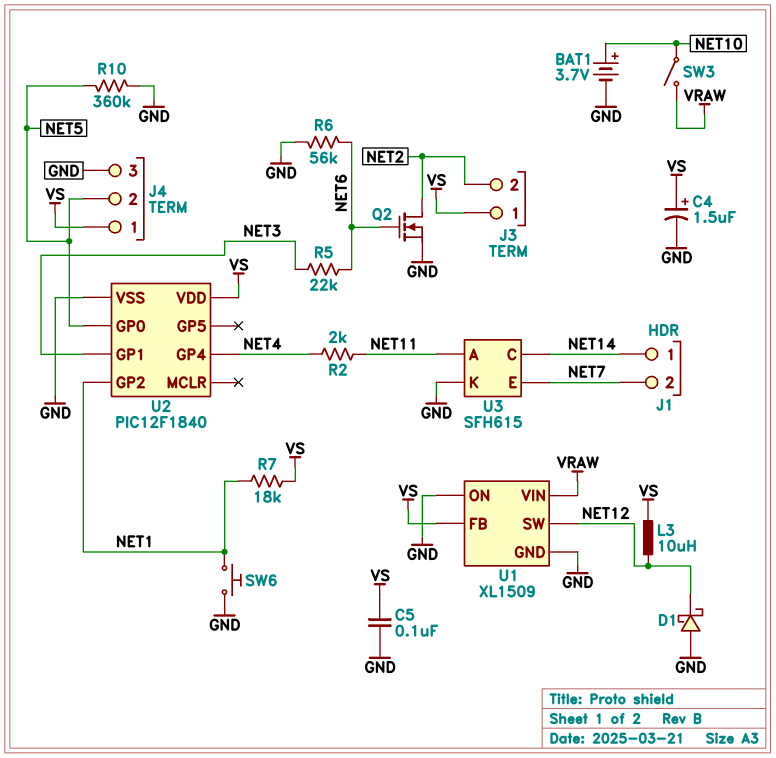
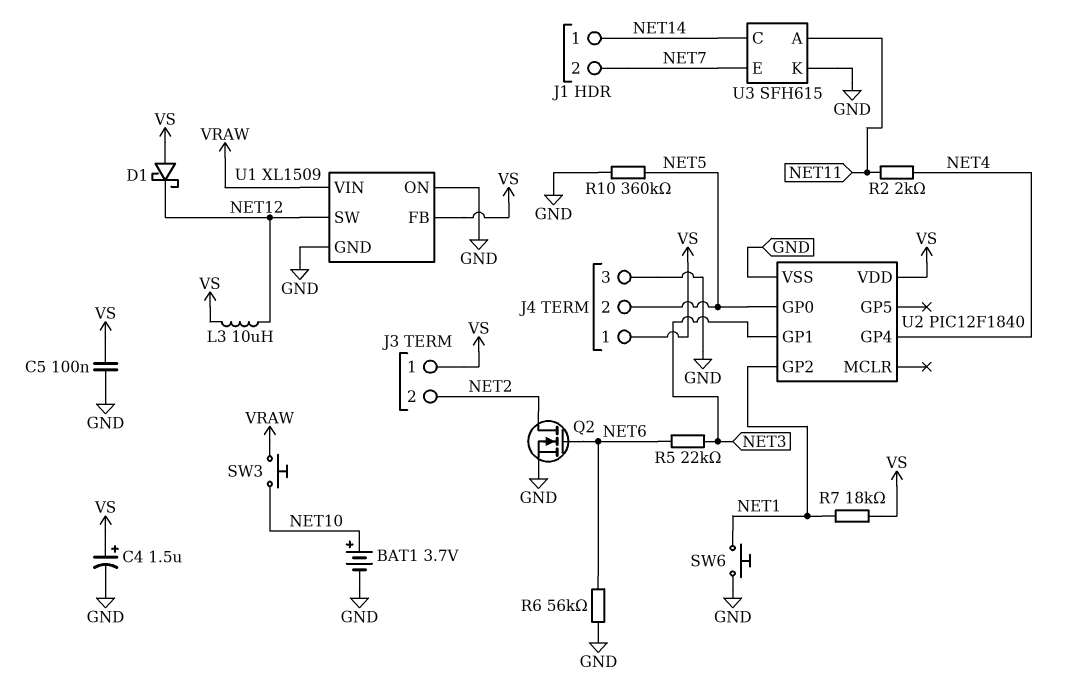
D1: schottky (A GND, K NET12) -> schottky (A VS, K NET12)
SW3: switch (NET10, VRAW) -> button (NET10, VRAW)

